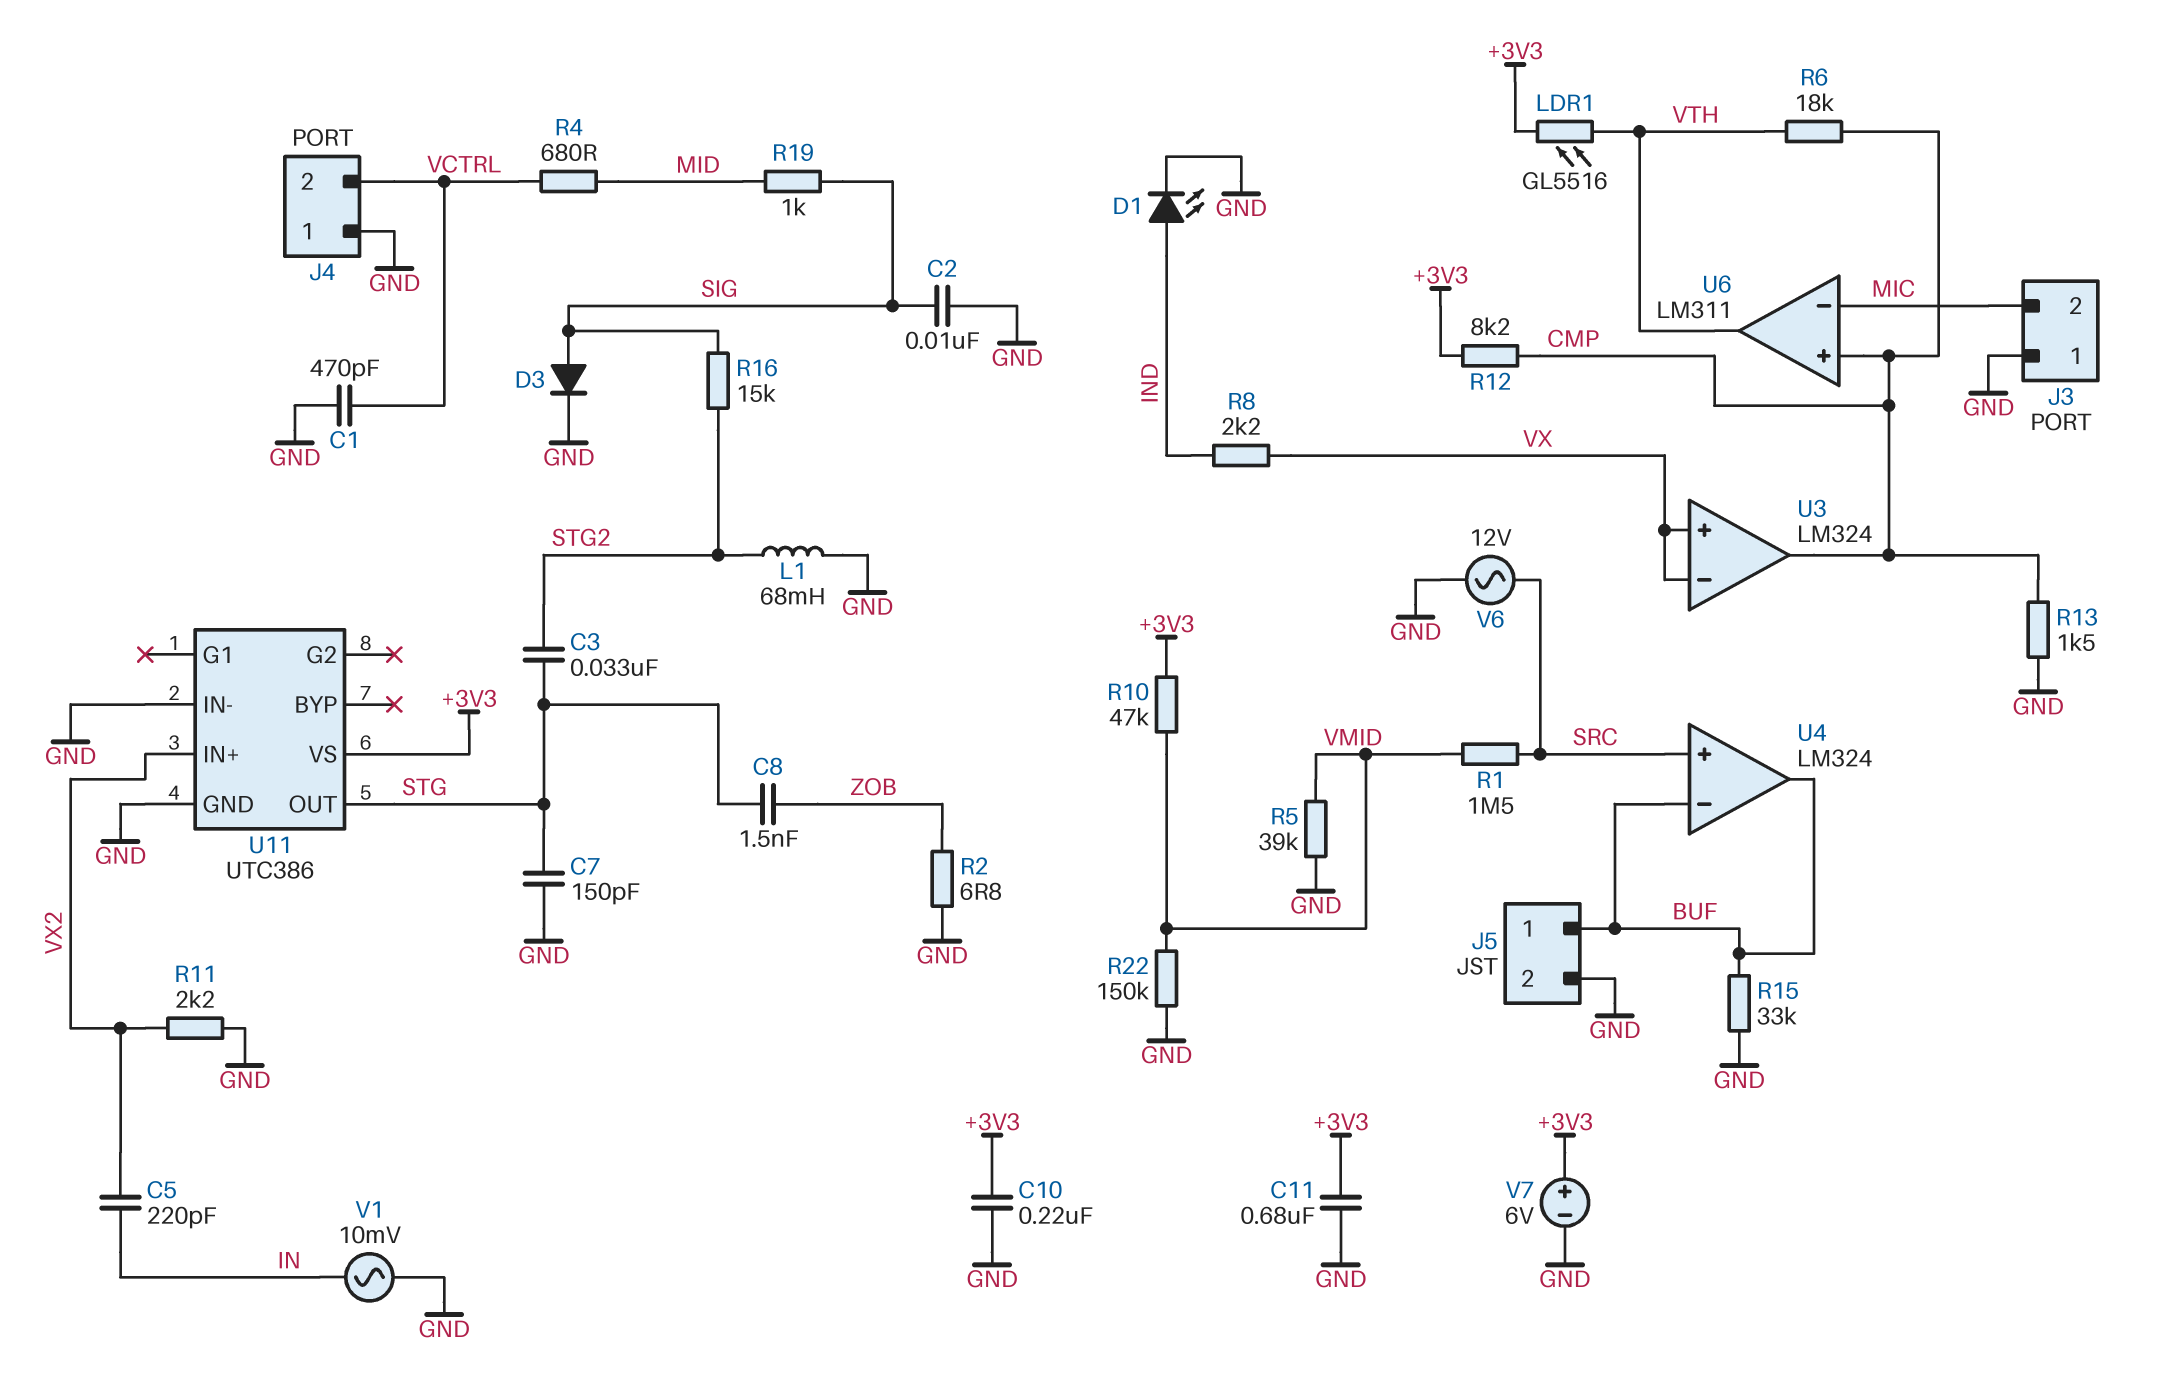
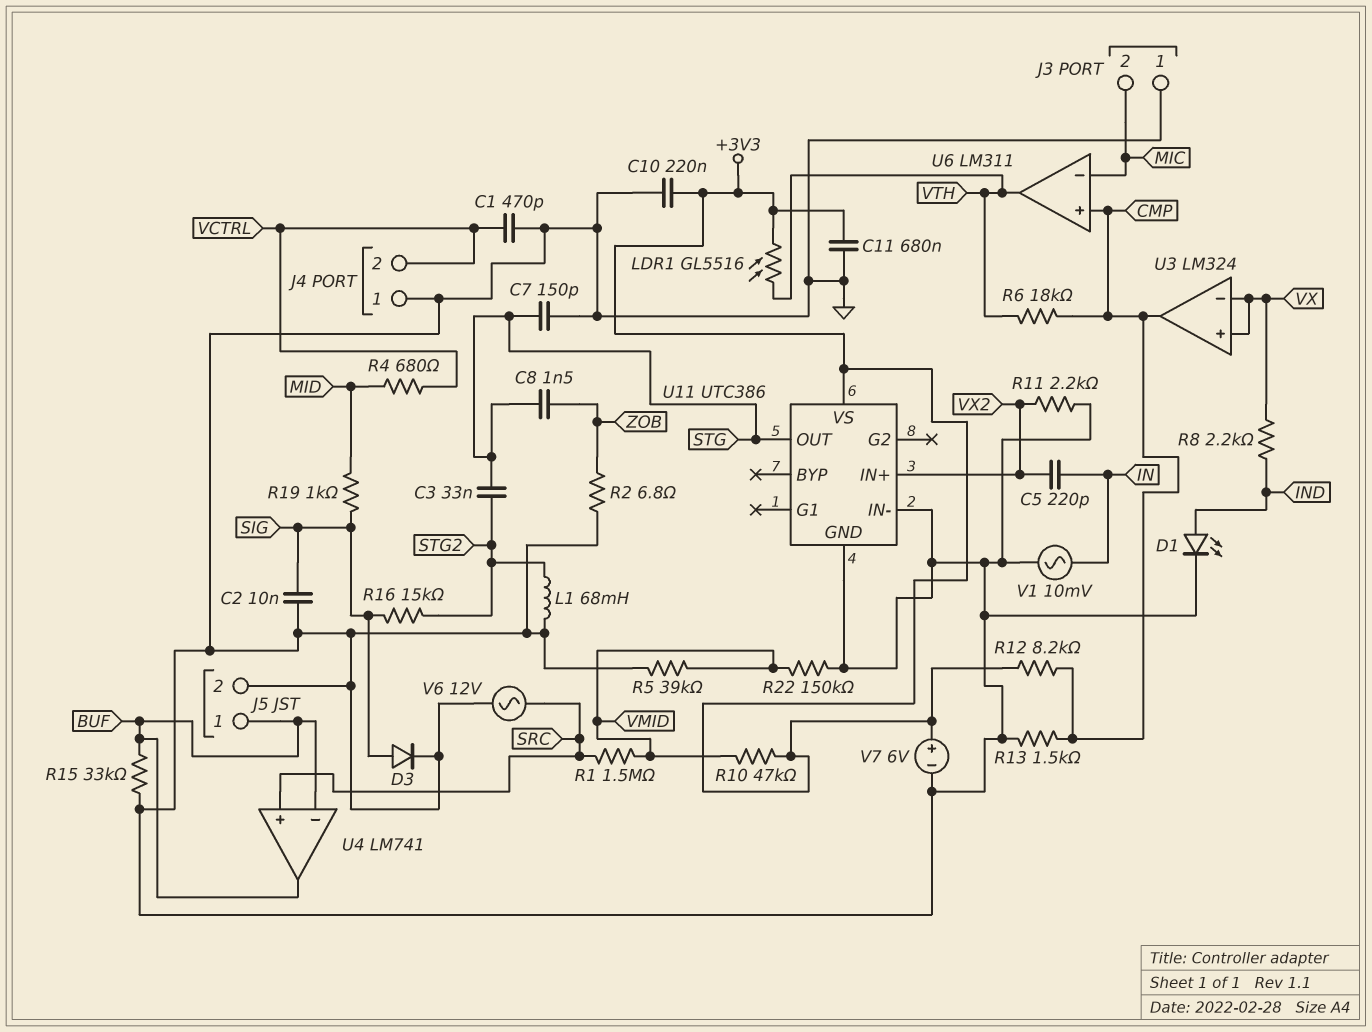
U4: LM324 -> LM741

